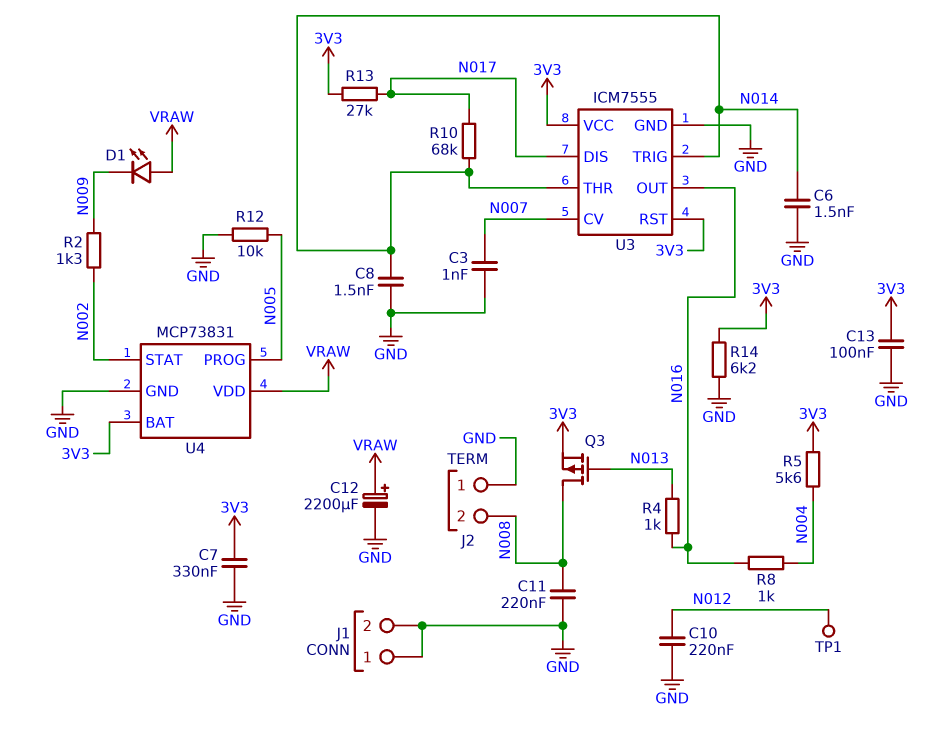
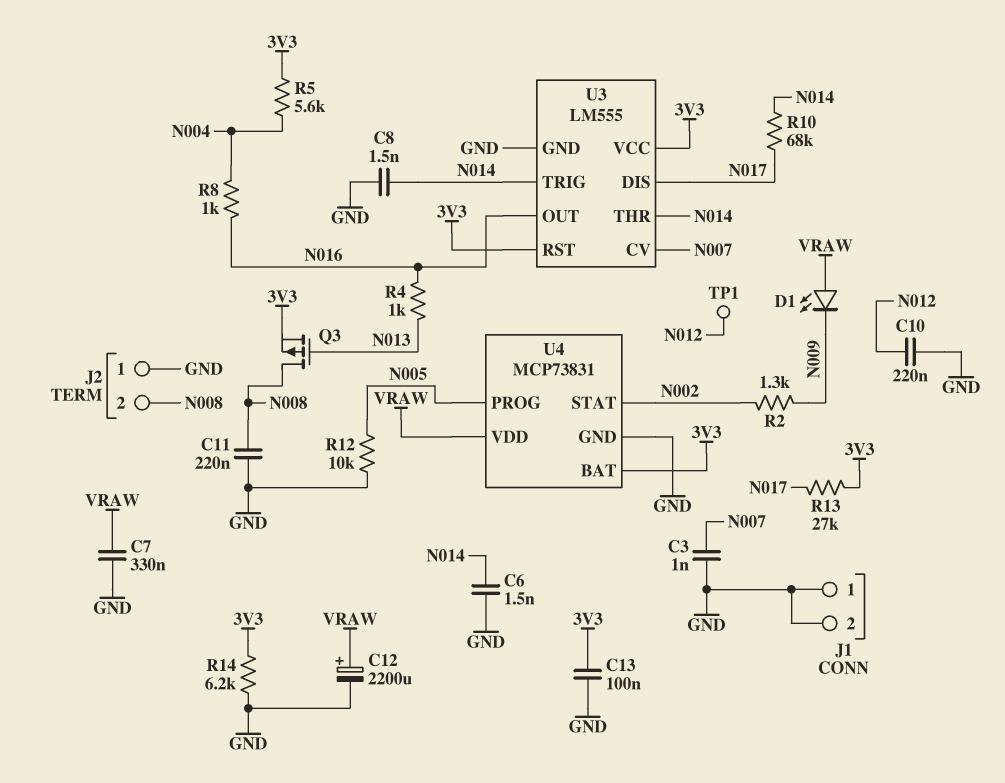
C7: 330nF (3V3, GND) -> 330nF (GND, VRAW)
U3: ICM7555 -> LM555

